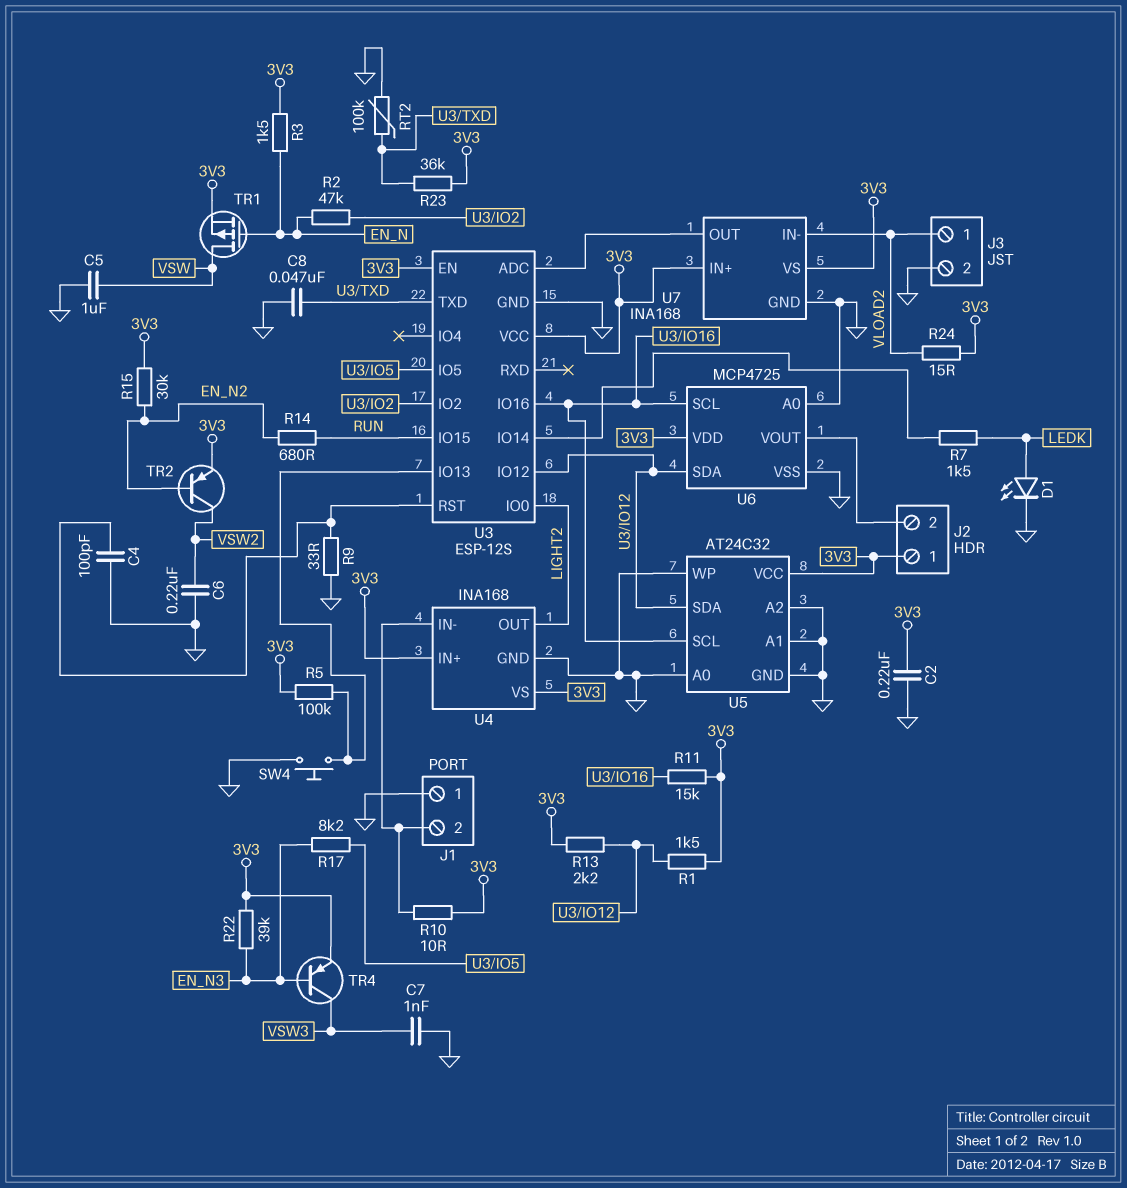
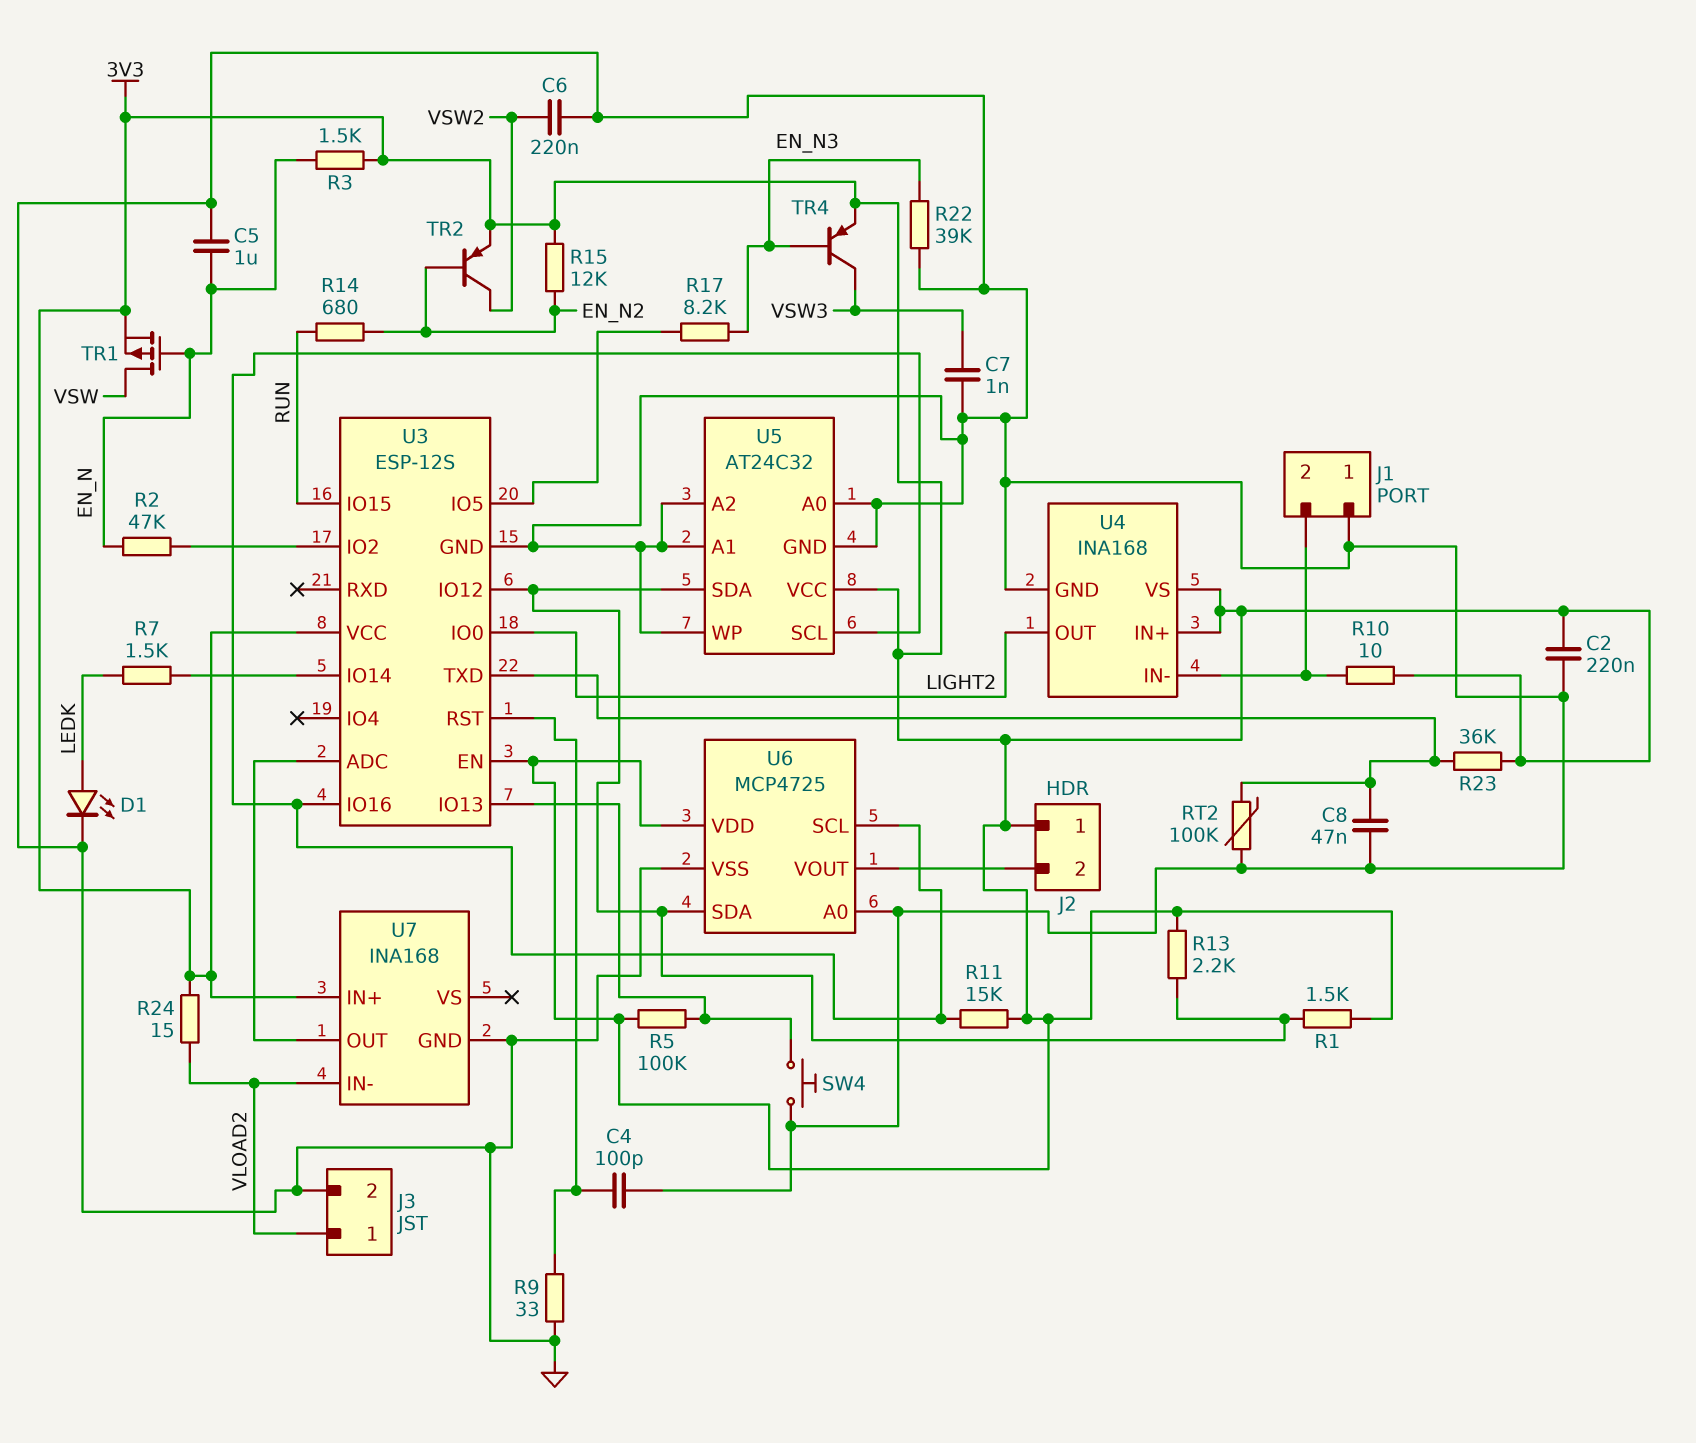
C5: 1uF (GND, VSW) -> 1uF (EN_N, GND)
R15: 30k (3V3, EN_N2) -> 12k (3V3, EN_N2)
R22: 39k (3V3, EN_N3) -> 39k (EN_N3, GND)
U7 pin VS: 3V3 -> none

